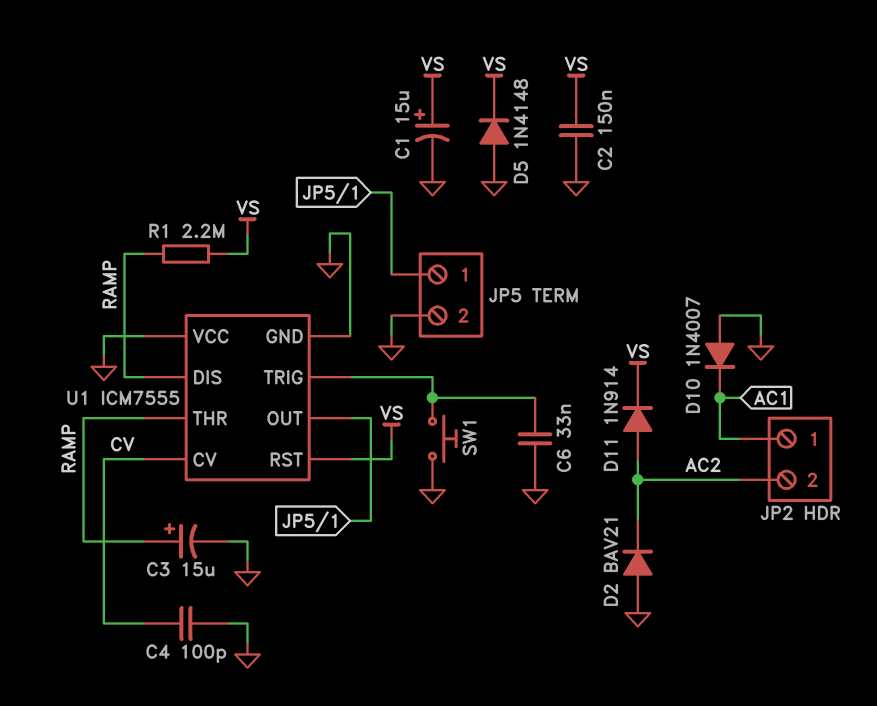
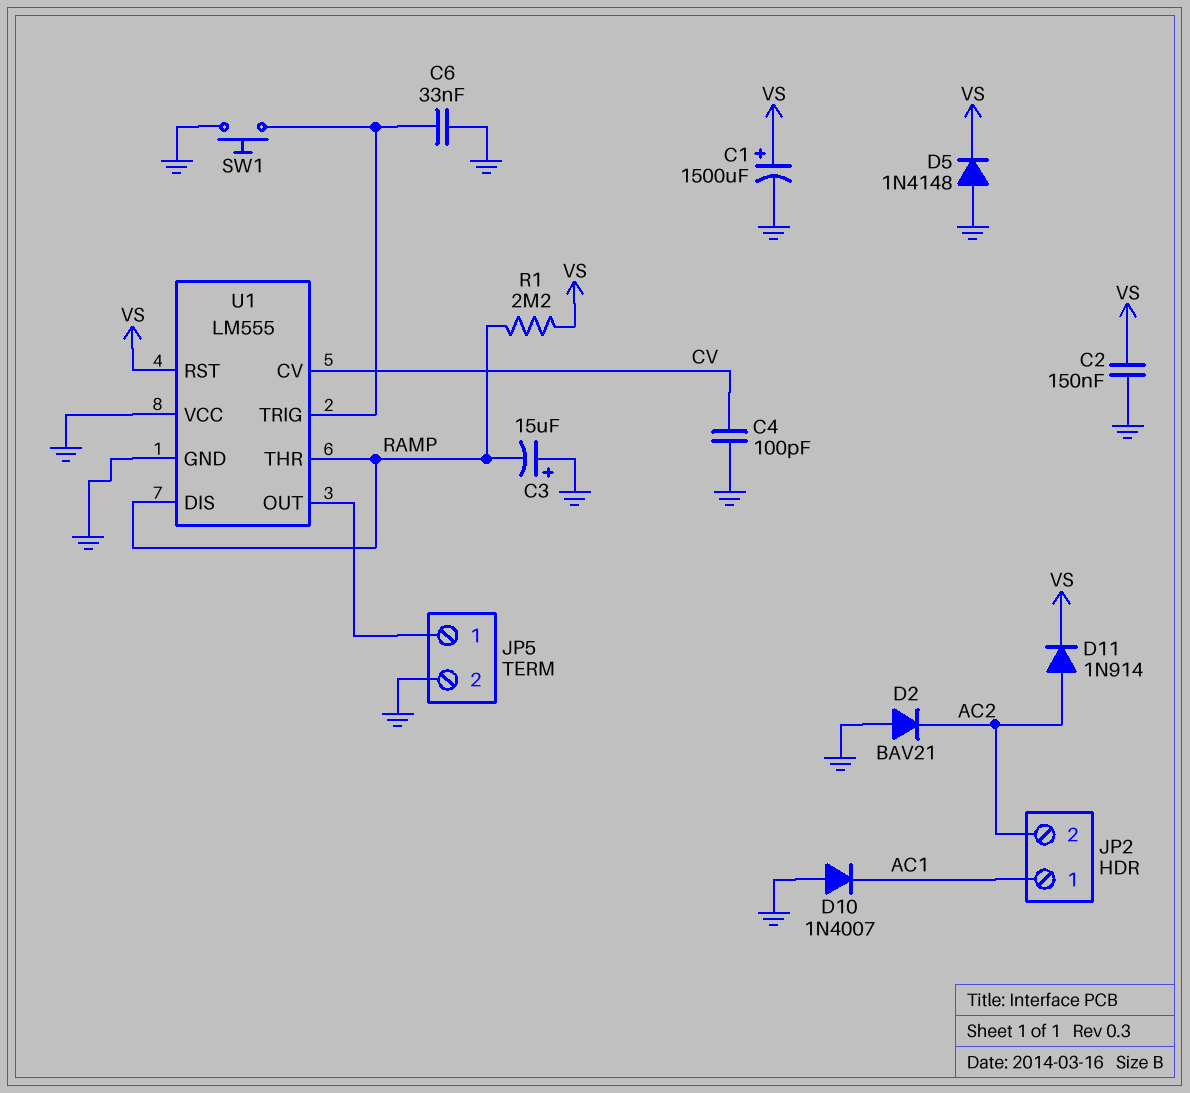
C1: 15uF (plus VS, minus GND) -> 1500uF (plus VS, minus GND)
C3: 15uF (plus RAMP, minus GND) -> 15uF (plus GND, minus RAMP)
U1: ICM7555 -> LM555

